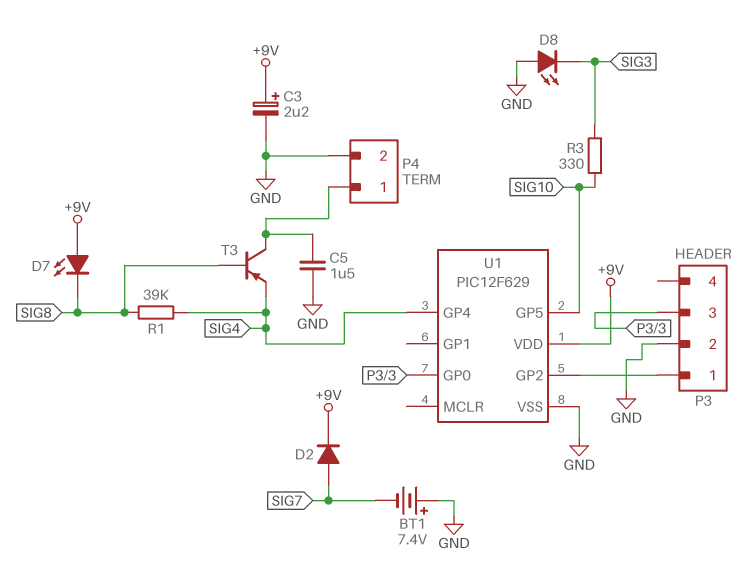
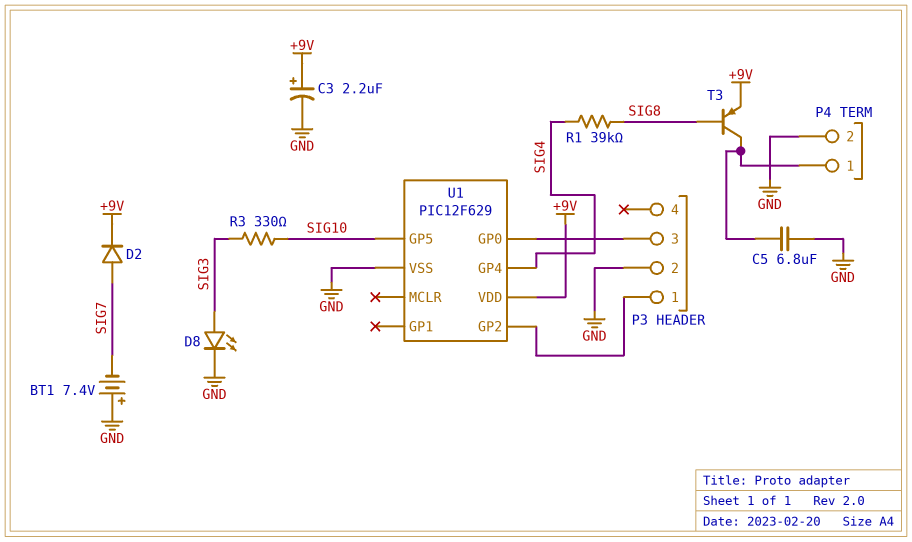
C5: 1.5uF (GND, P4/1) -> 6.8uF (GND, P4/1)
D7: LED (A +9V, K SIG8) -> none
D8: LED (A GND, K SIG3) -> LED (A SIG3, K GND)
T3: PNP (B SIG8, C P4/1, E SIG4) -> PNP (B SIG8, C P4/1, E +9V)

